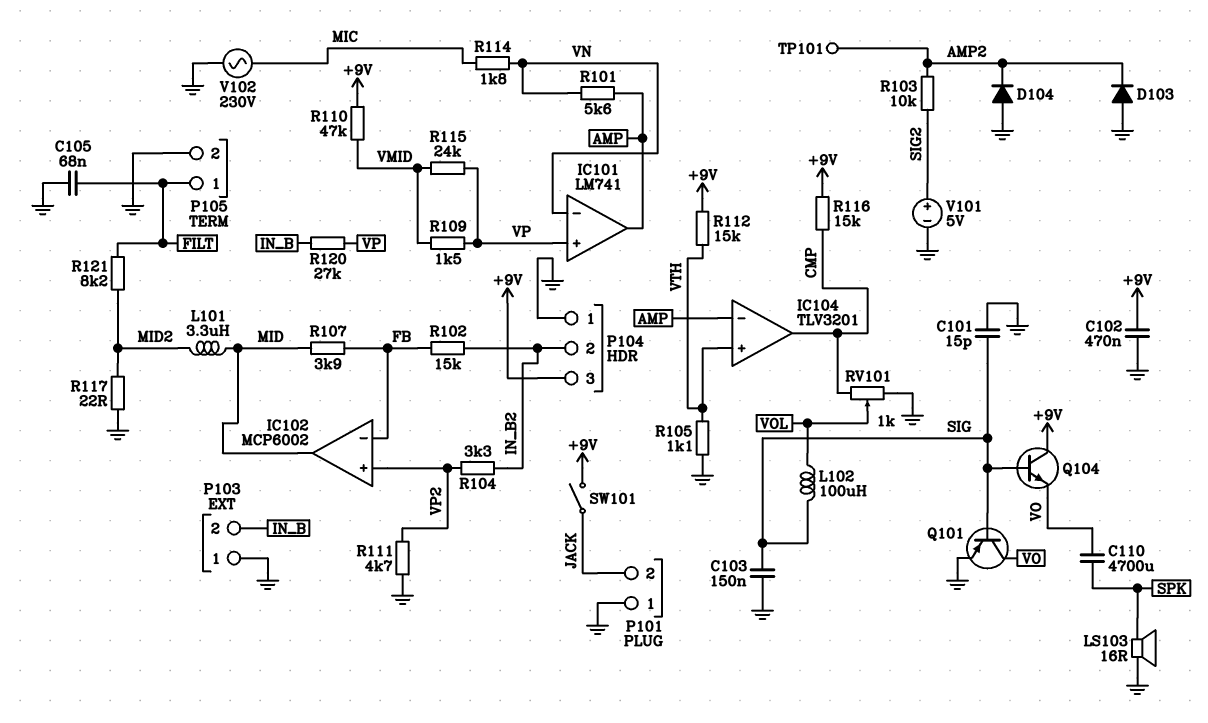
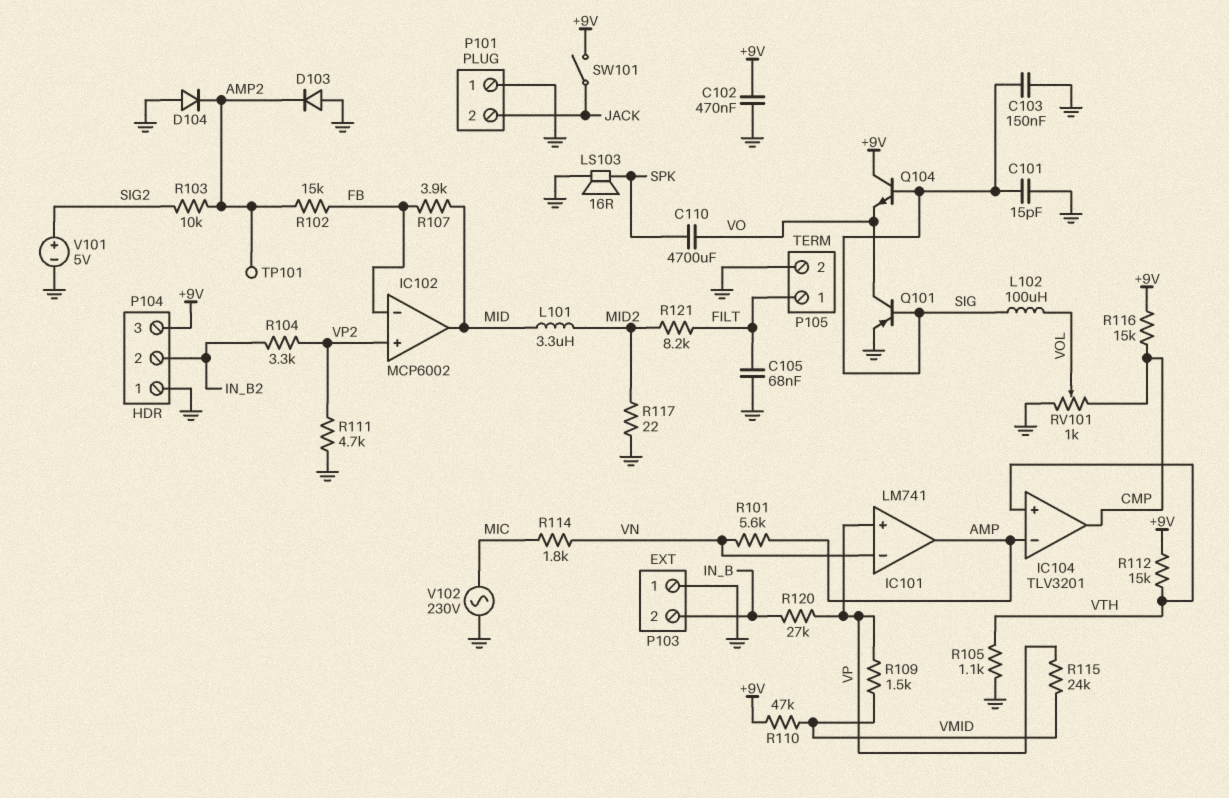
R102: 15k (FB, IN_B2) -> 15k (AMP2, FB)

